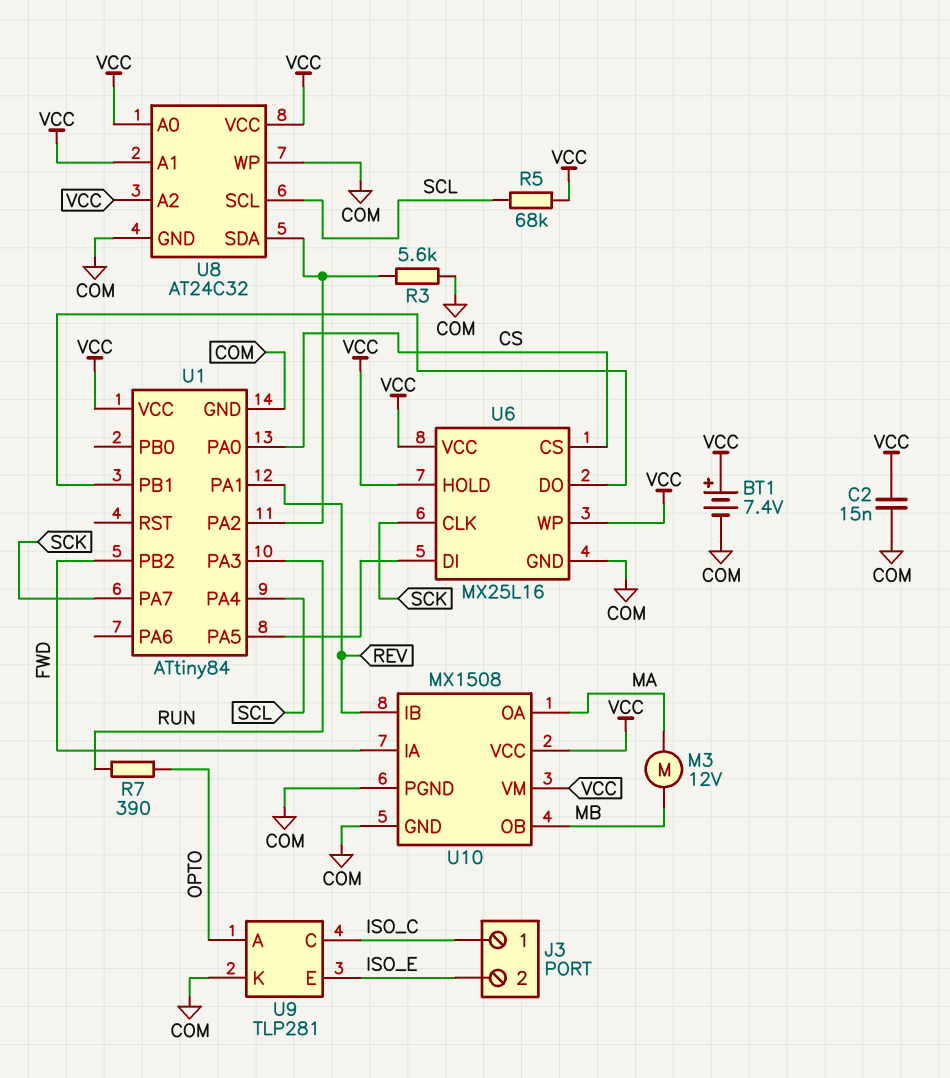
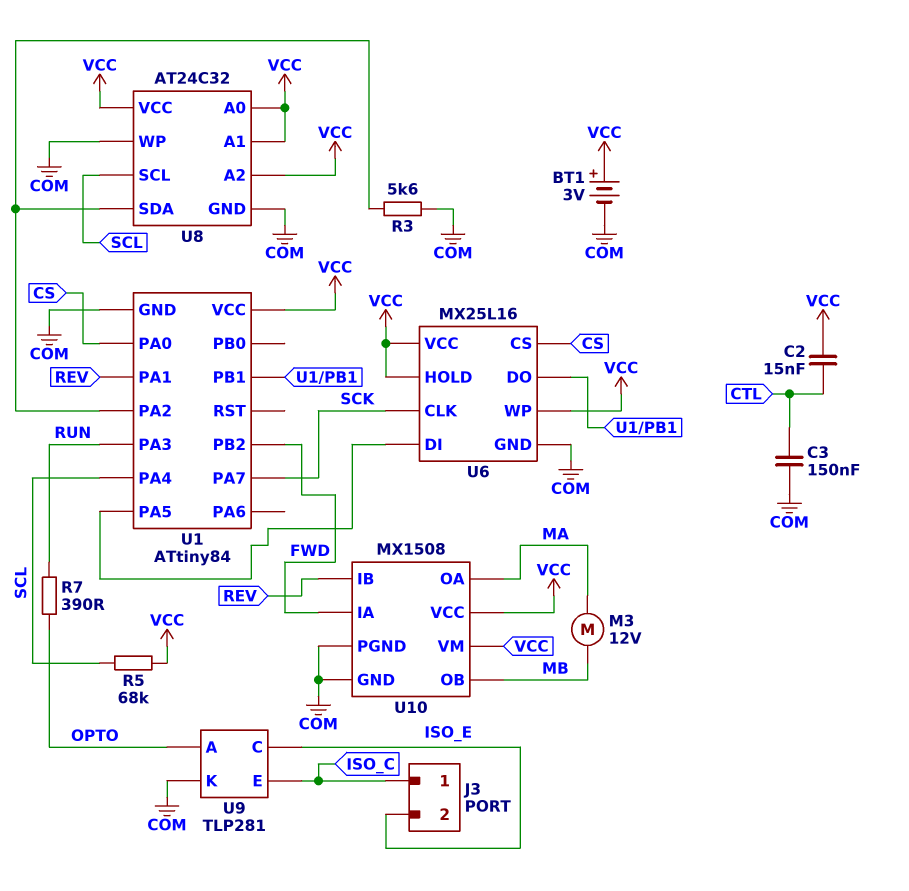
BT1: 7.4V (plus VCC, minus COM) -> 3V (plus VCC, minus COM)
C2: 15nF (COM, VCC) -> 15nF (CTL, VCC)
C3: none -> 150nF (COM, CTL)
U9 pin C: ISO_C -> ISO_E
U9 pin E: ISO_E -> ISO_C

